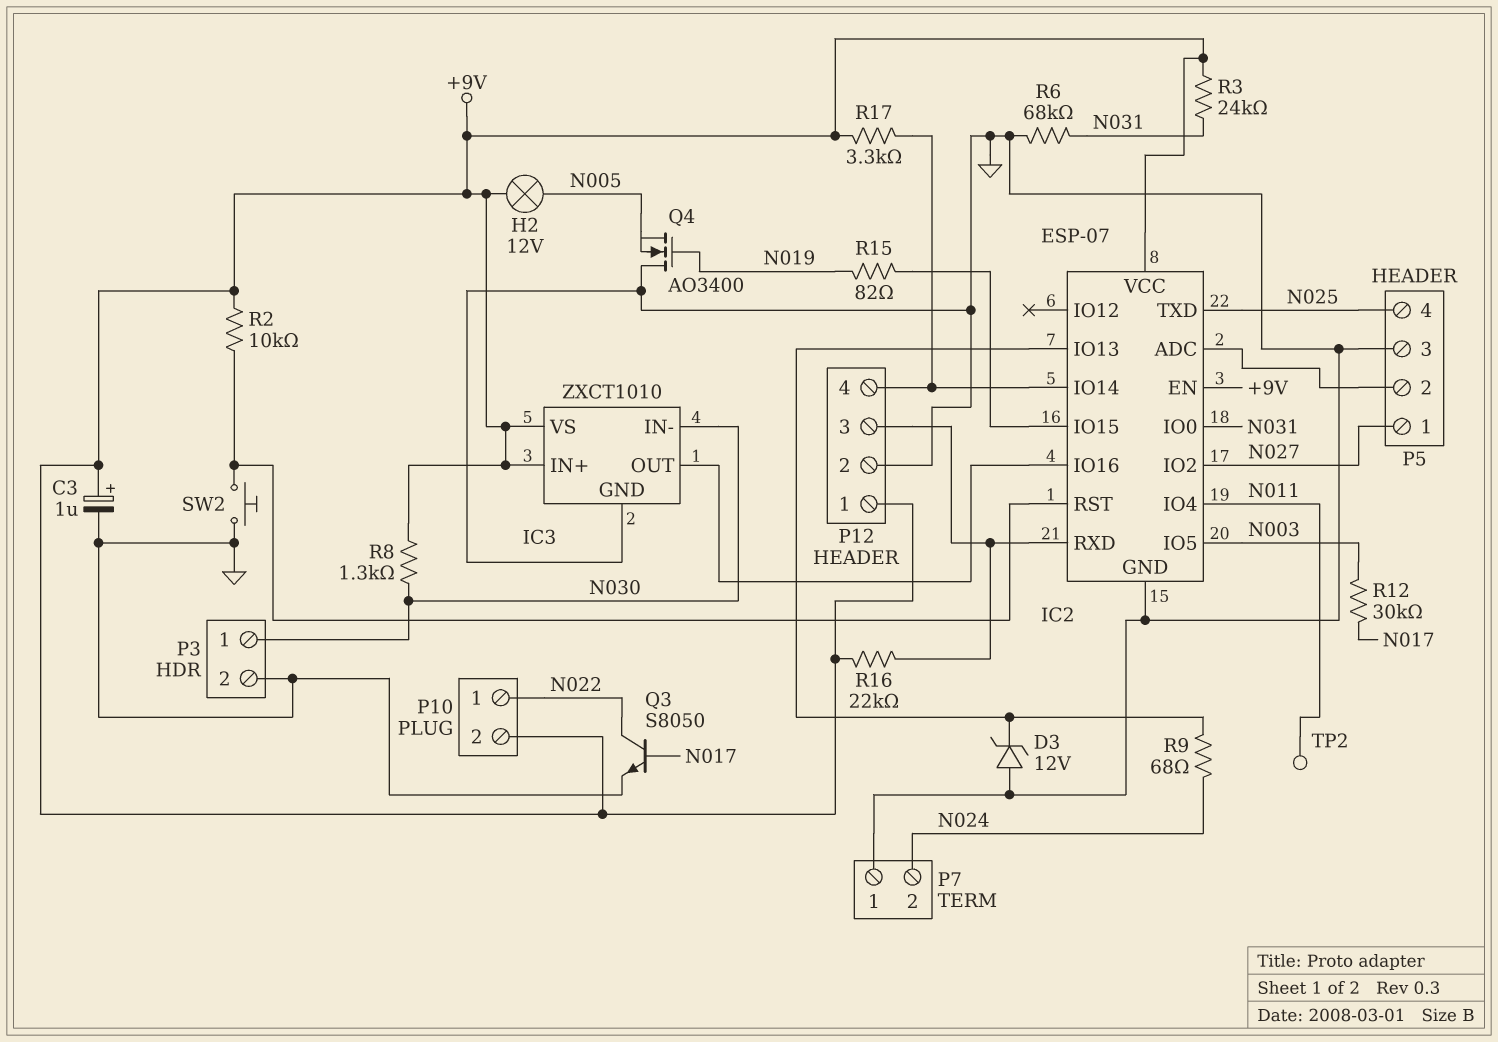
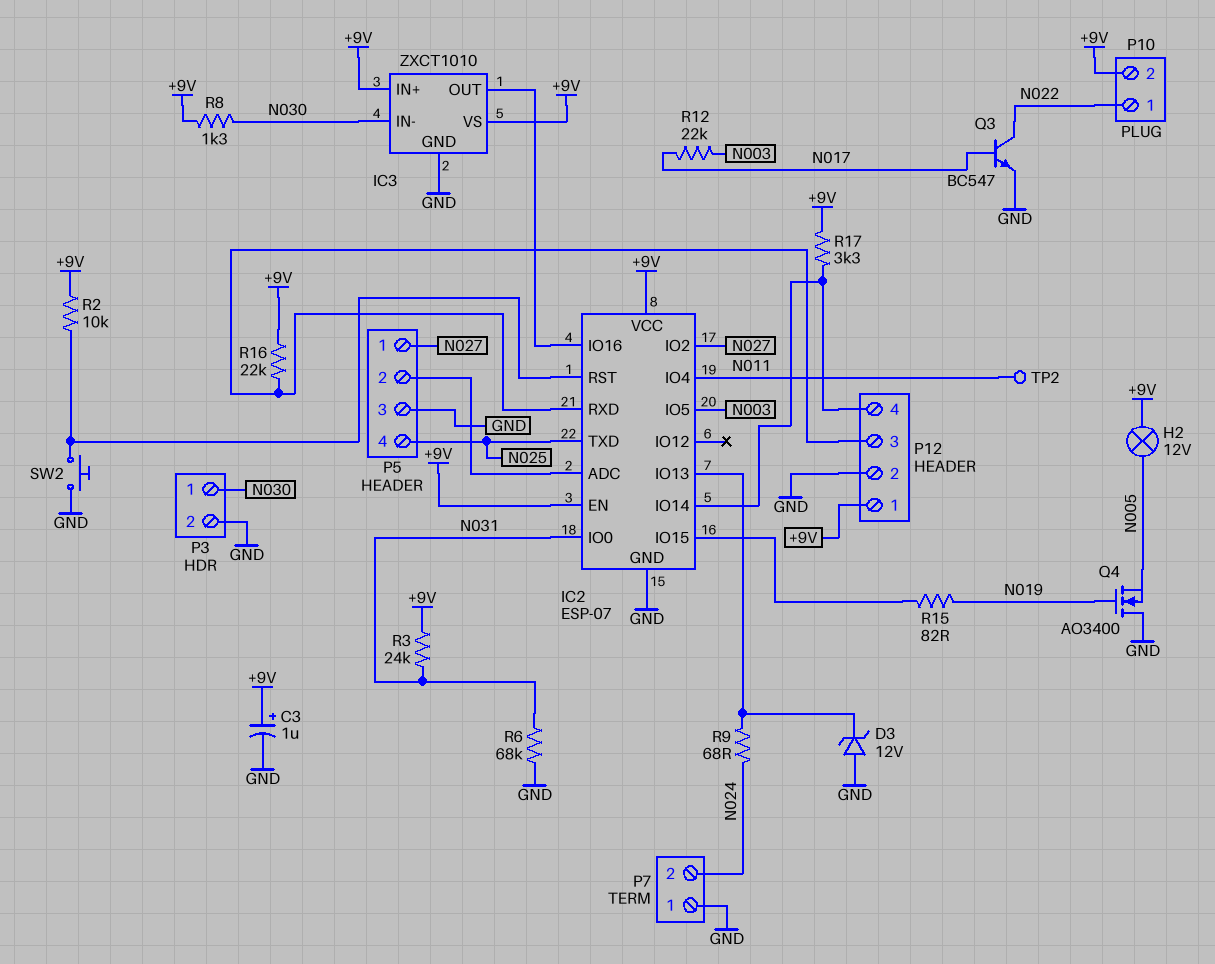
Q3: NPN S8050 (B N017, C N022, E GND) -> NPN BC547 (B N017, C N022, E GND)
R12: 30k (N003, N017) -> 22k (N003, N017)

